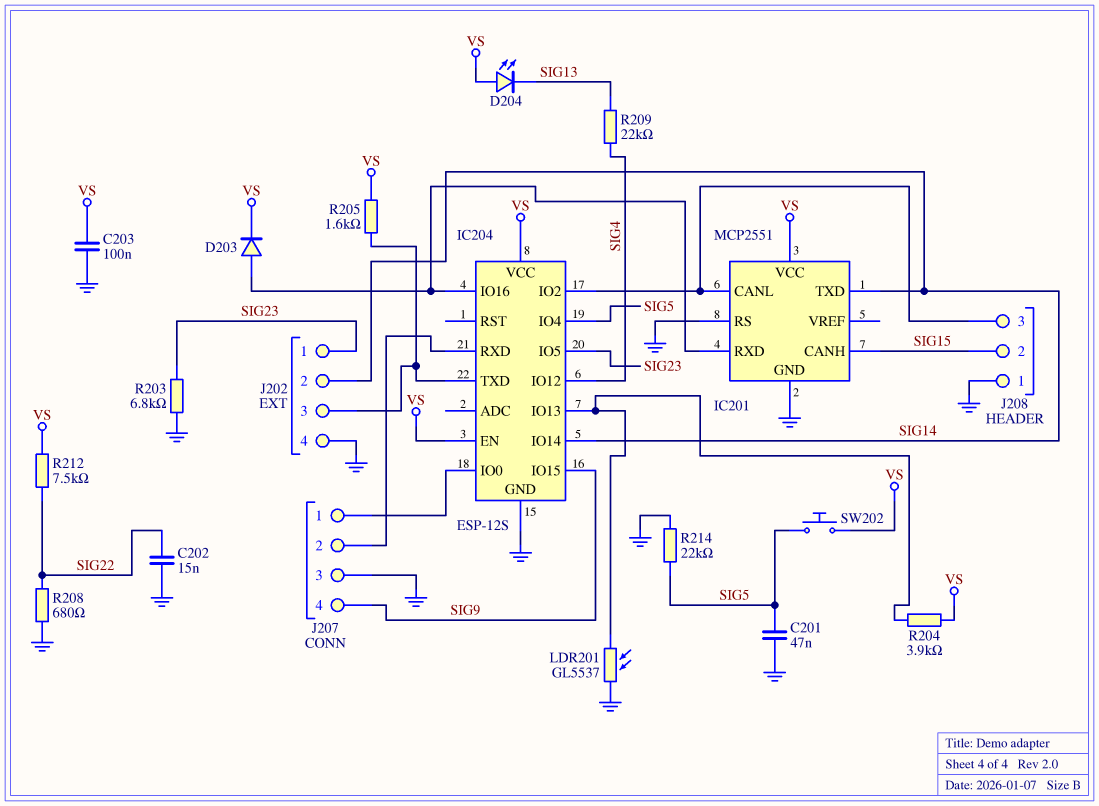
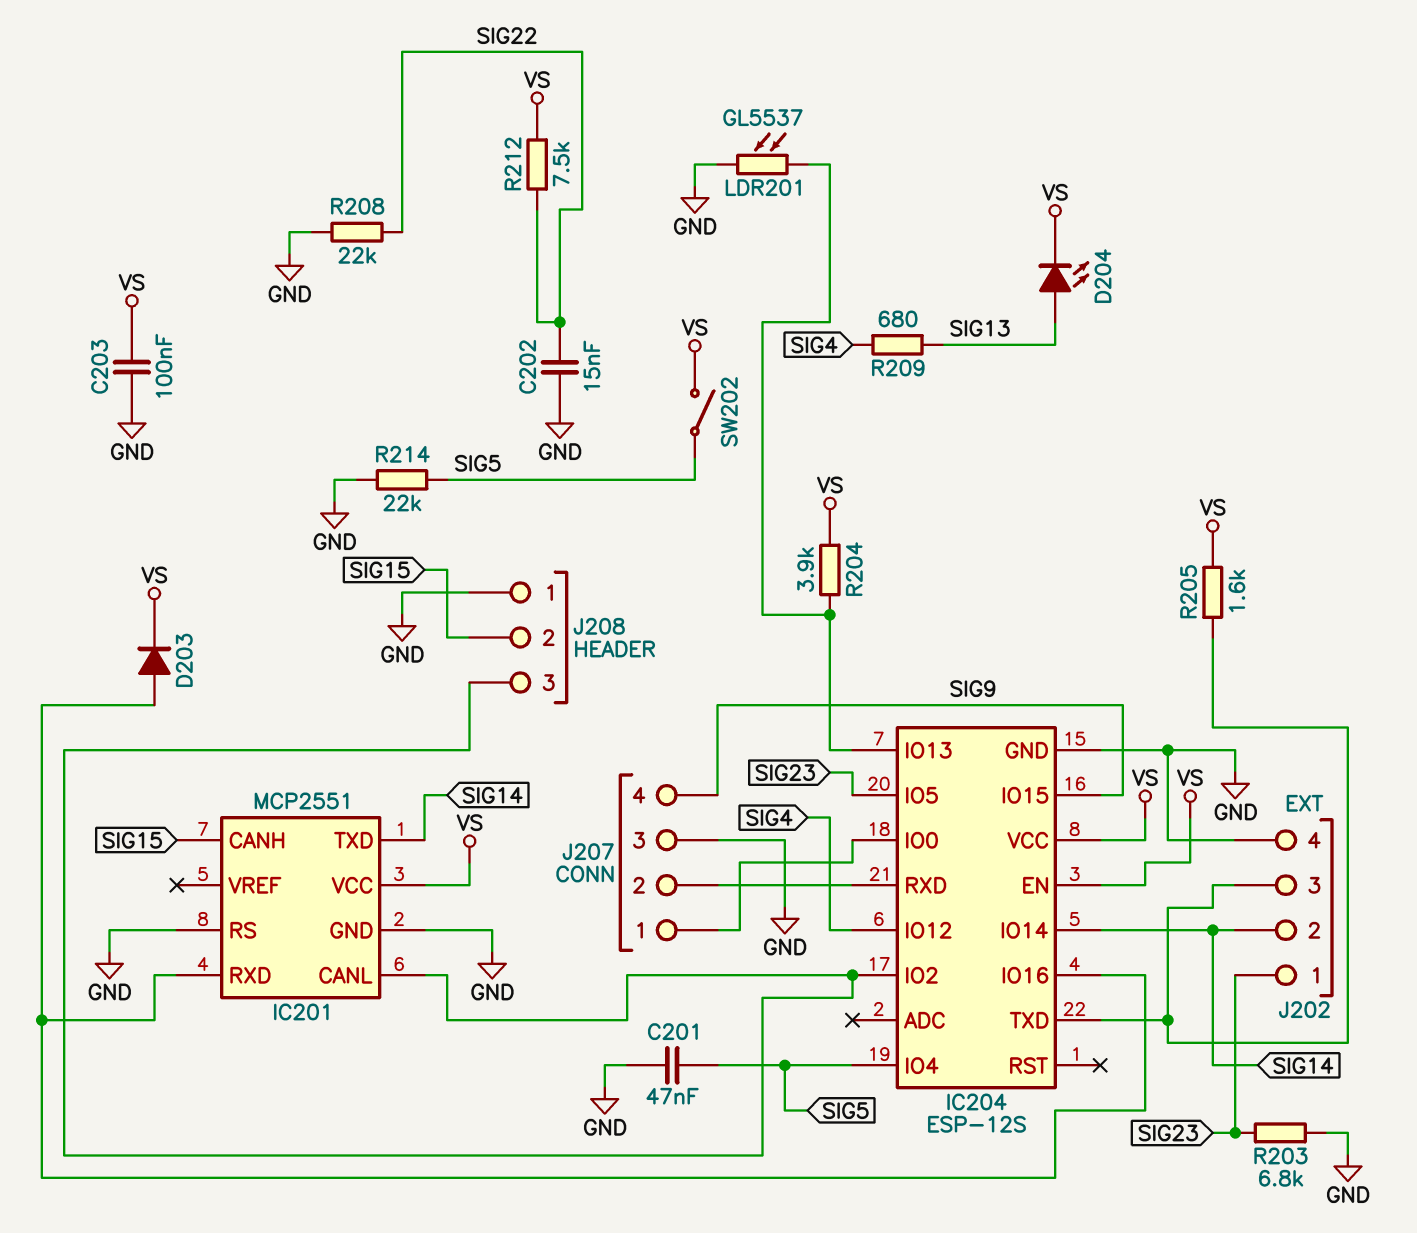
D204: LED (A VS, K SIG13) -> LED (A SIG13, K VS)
R208: 680 (GND, SIG22) -> 22k (GND, SIG22)
R209: 22k (SIG4, SIG13) -> 680 (SIG4, SIG13)
SW202: button (SIG5, VS) -> switch (SIG5, VS)

